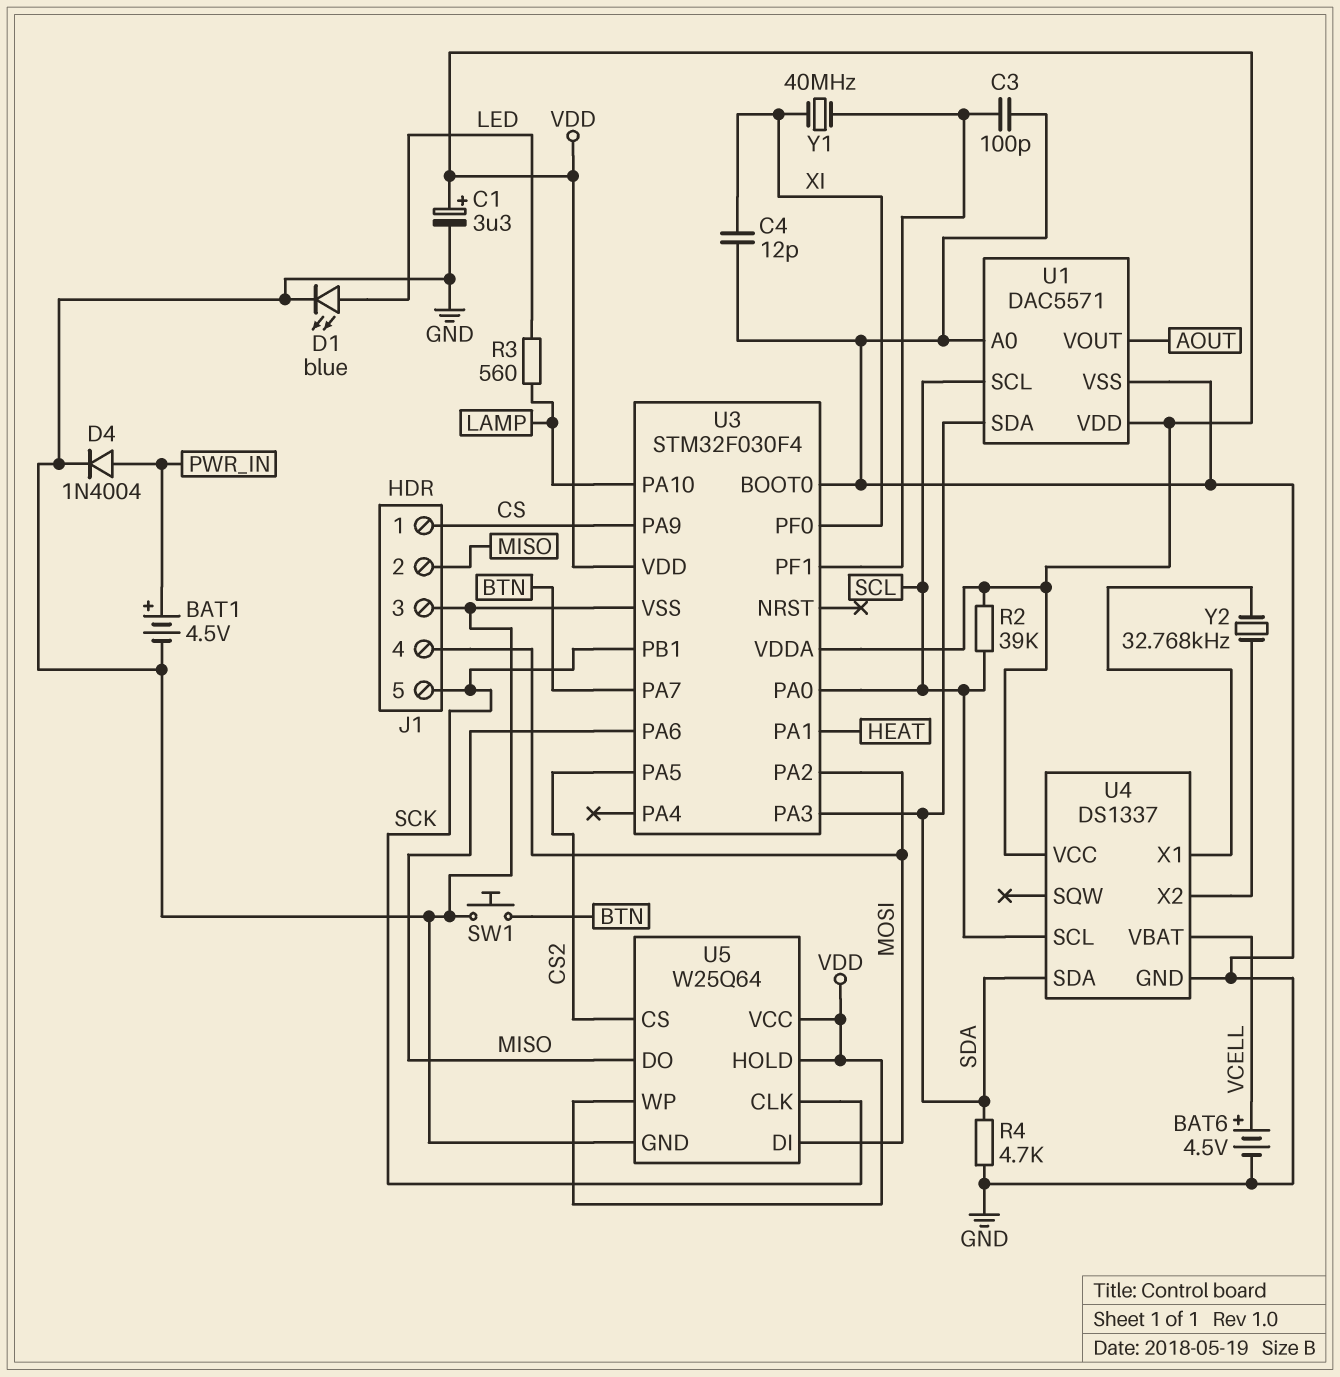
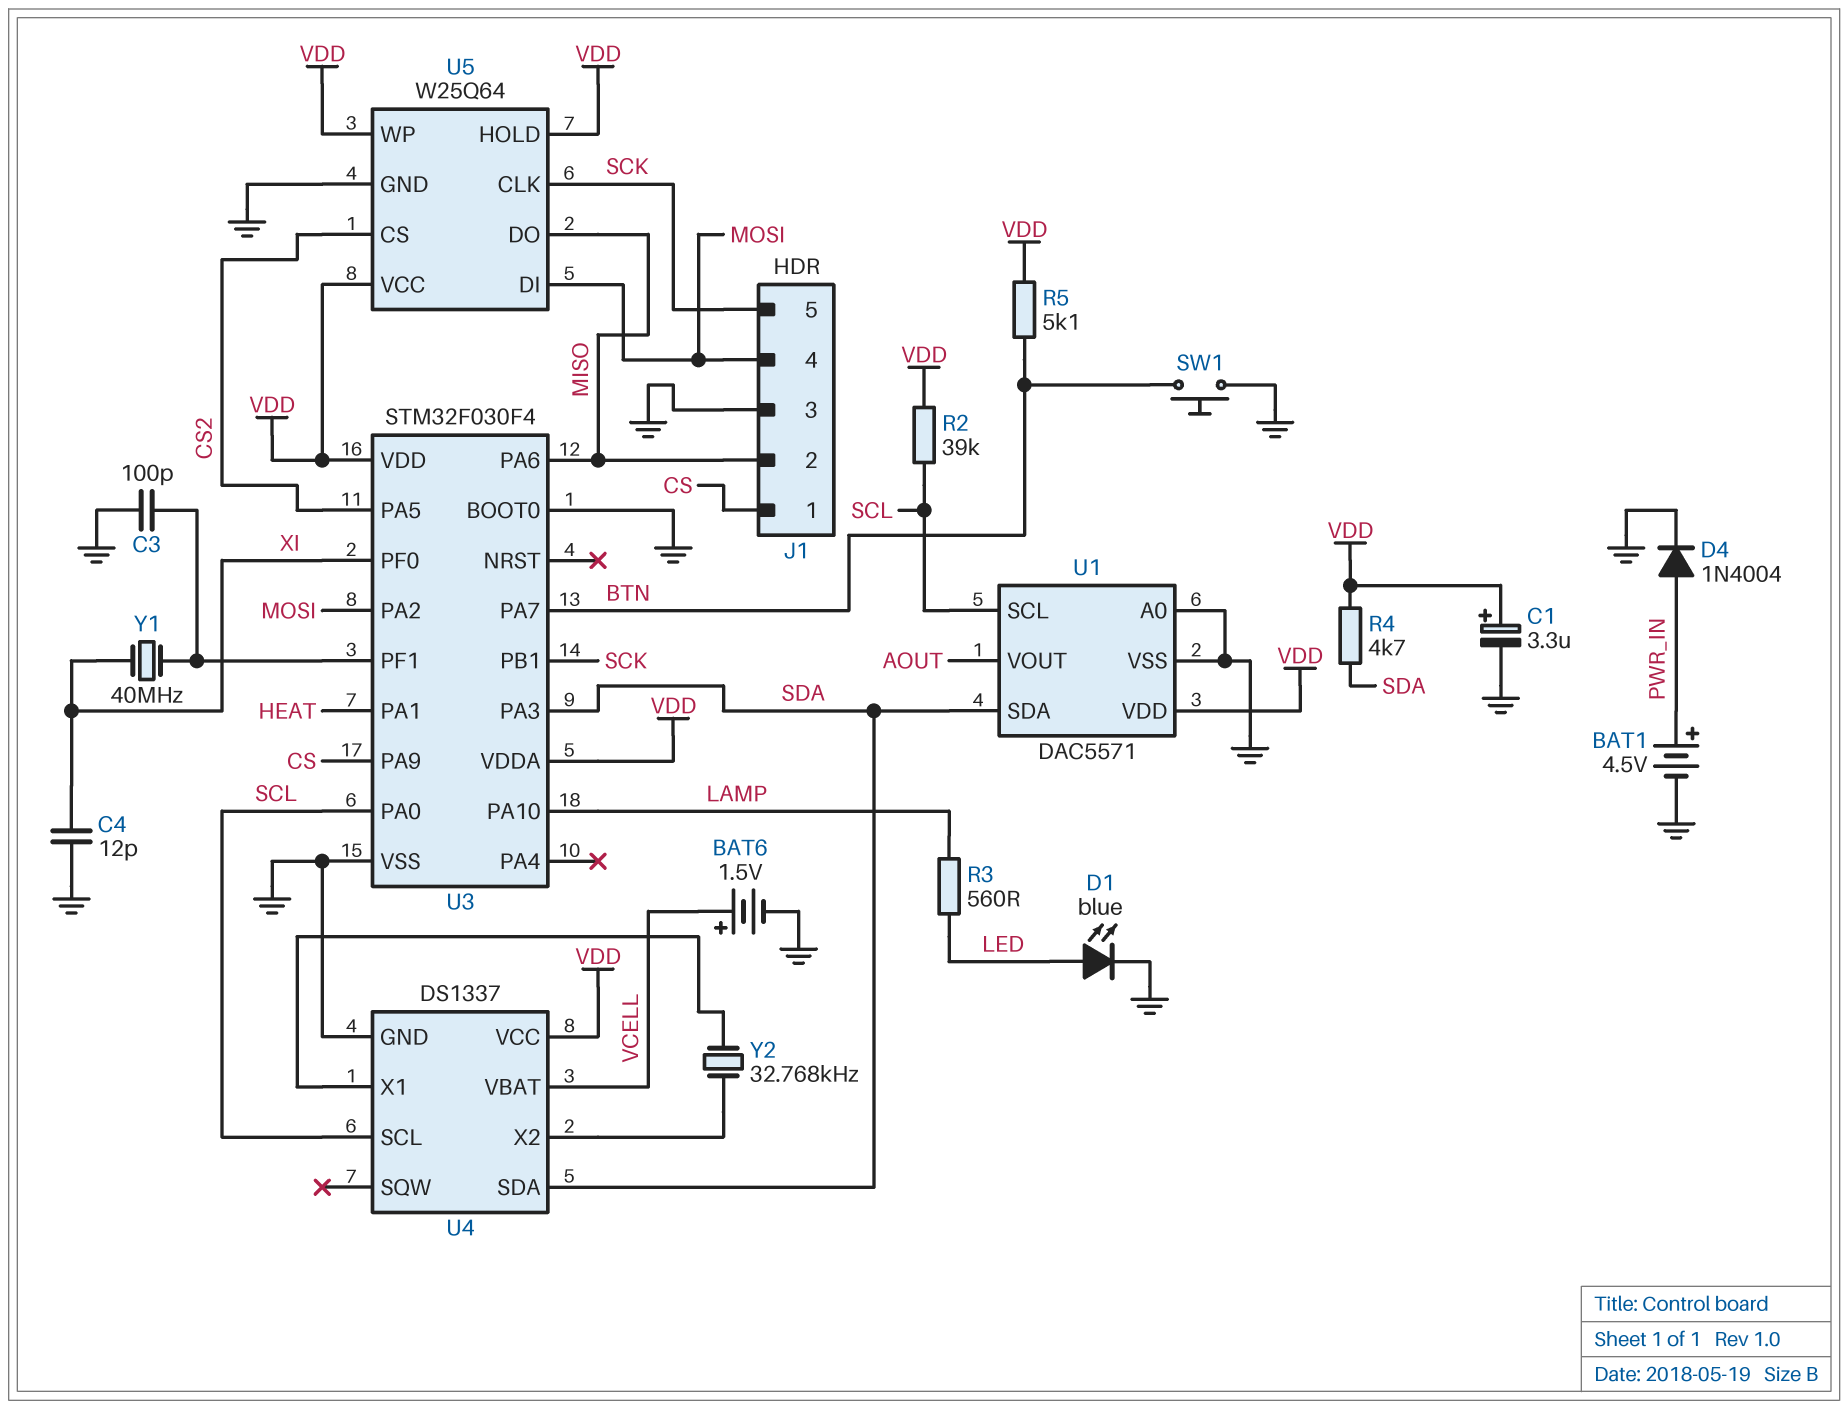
BAT6: 4.5V (plus VCELL, minus GND) -> 1.5V (plus VCELL, minus GND)
R4: 4.7k (GND, SDA) -> 4.7k (SDA, VDD)
R5: none -> 5.1k (BTN, VDD)

